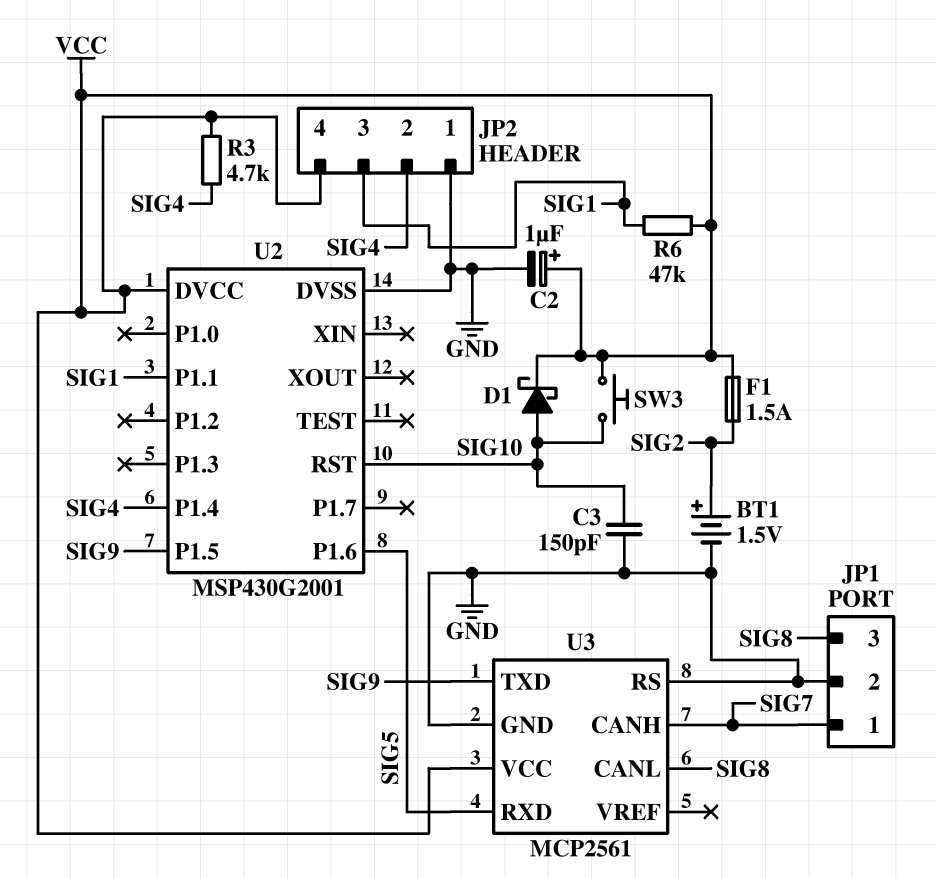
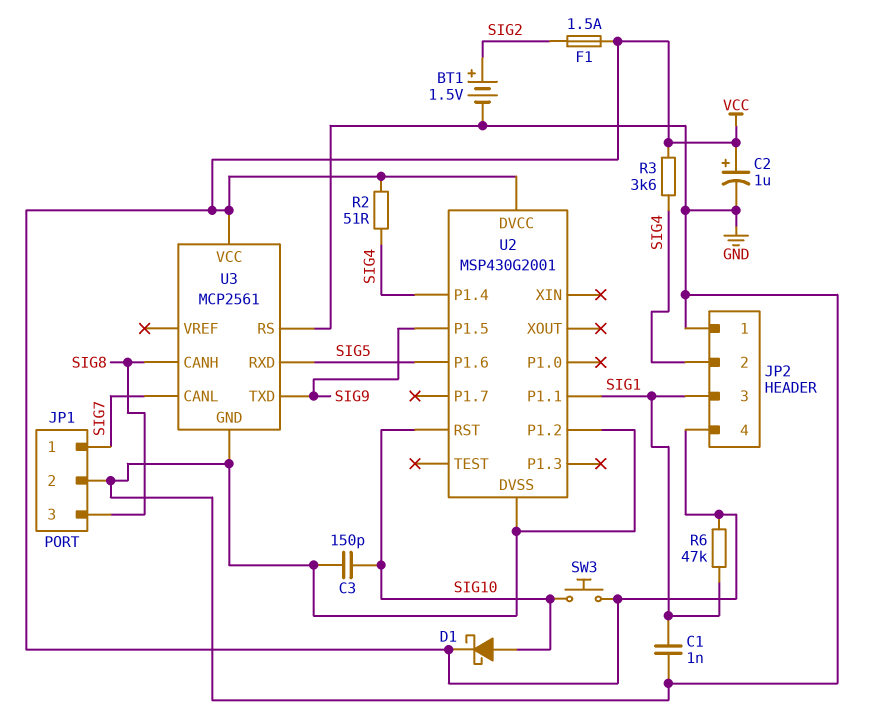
C1: none -> 1nF (GND, SIG1)
R2: none -> 51 (SIG4, VCC)
R3: 4.7k (SIG4, VCC) -> 3.6k (SIG4, VCC)
U2 pin P1.2: none -> GND
U3 pin CANH: SIG7 -> SIG8
U3 pin CANL: SIG8 -> SIG7

